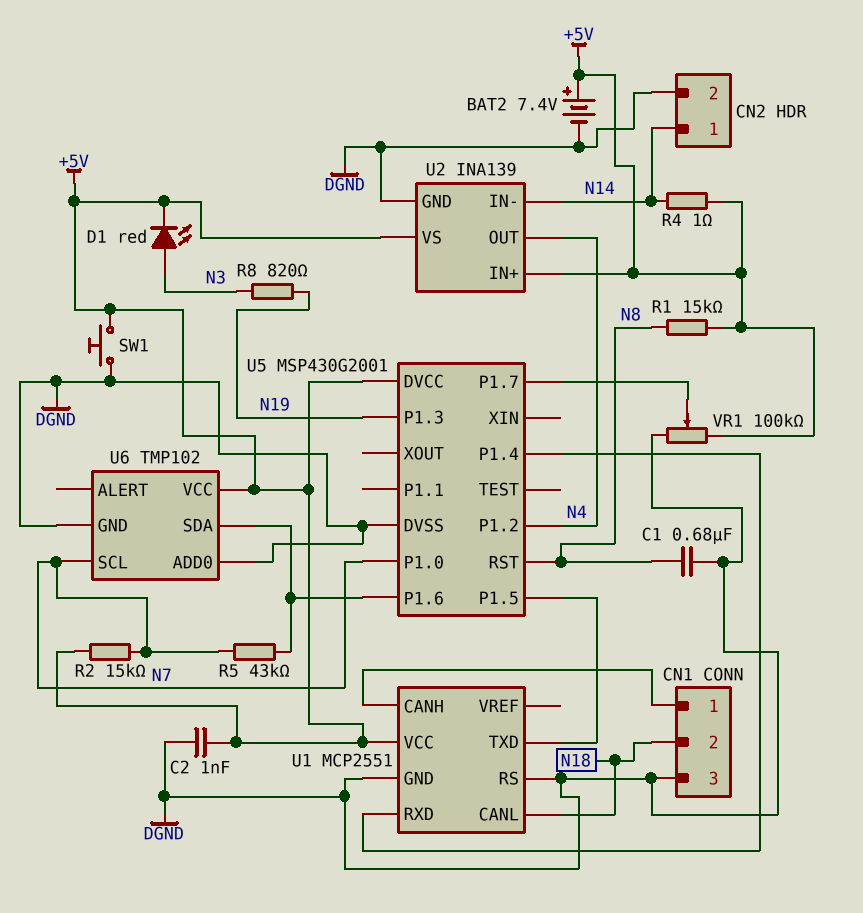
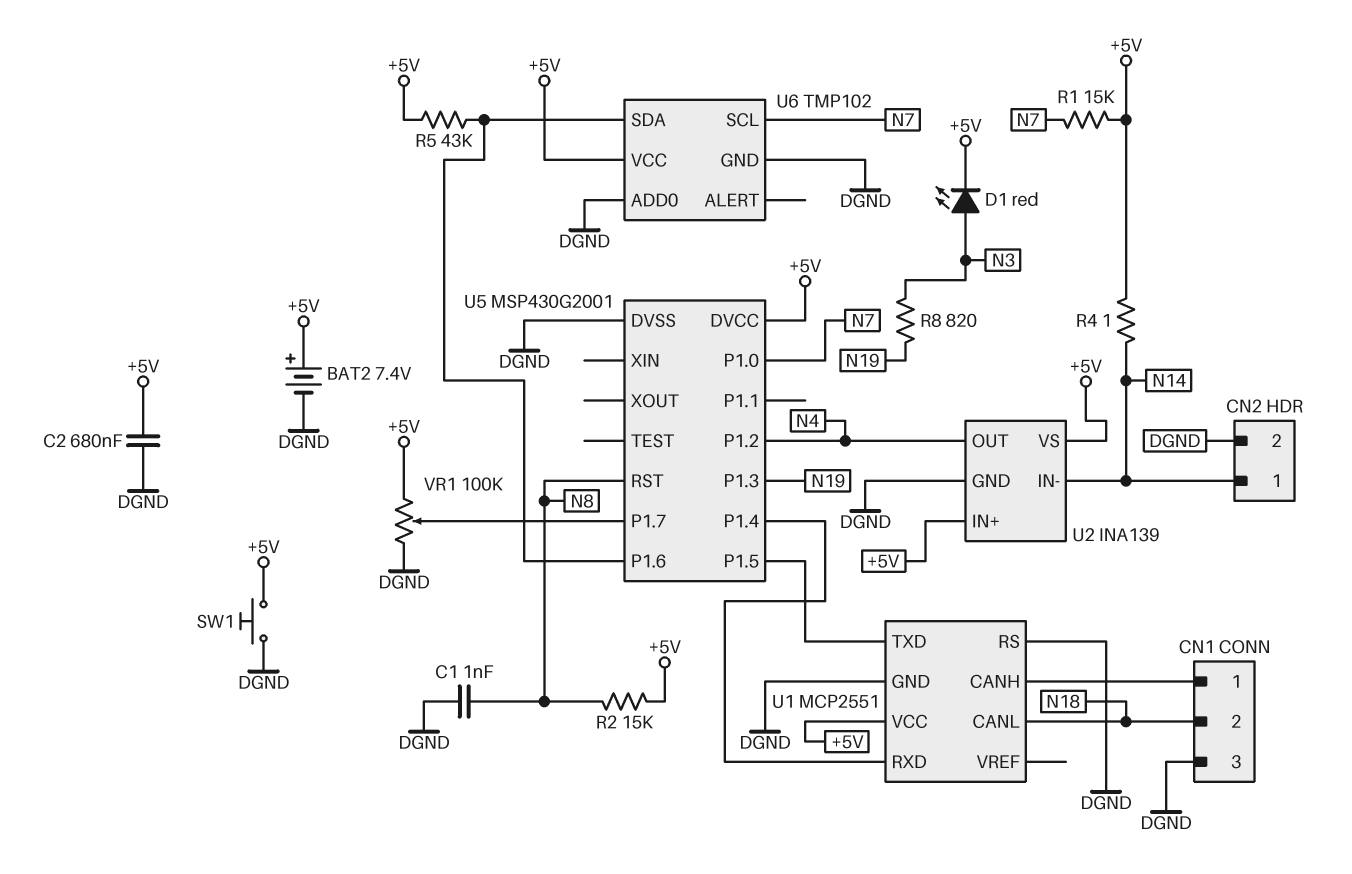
C1: 680nF (DGND, N8) -> 1nF (DGND, N8)
C2: 1nF (+5V, DGND) -> 680nF (+5V, DGND)
R1: 15k (+5V, N8) -> 15k (+5V, N7)
R2: 15k (+5V, N7) -> 15k (+5V, N8)
R5: 43k (N7, U5/P1.6) -> 43k (+5V, U5/P1.6)

